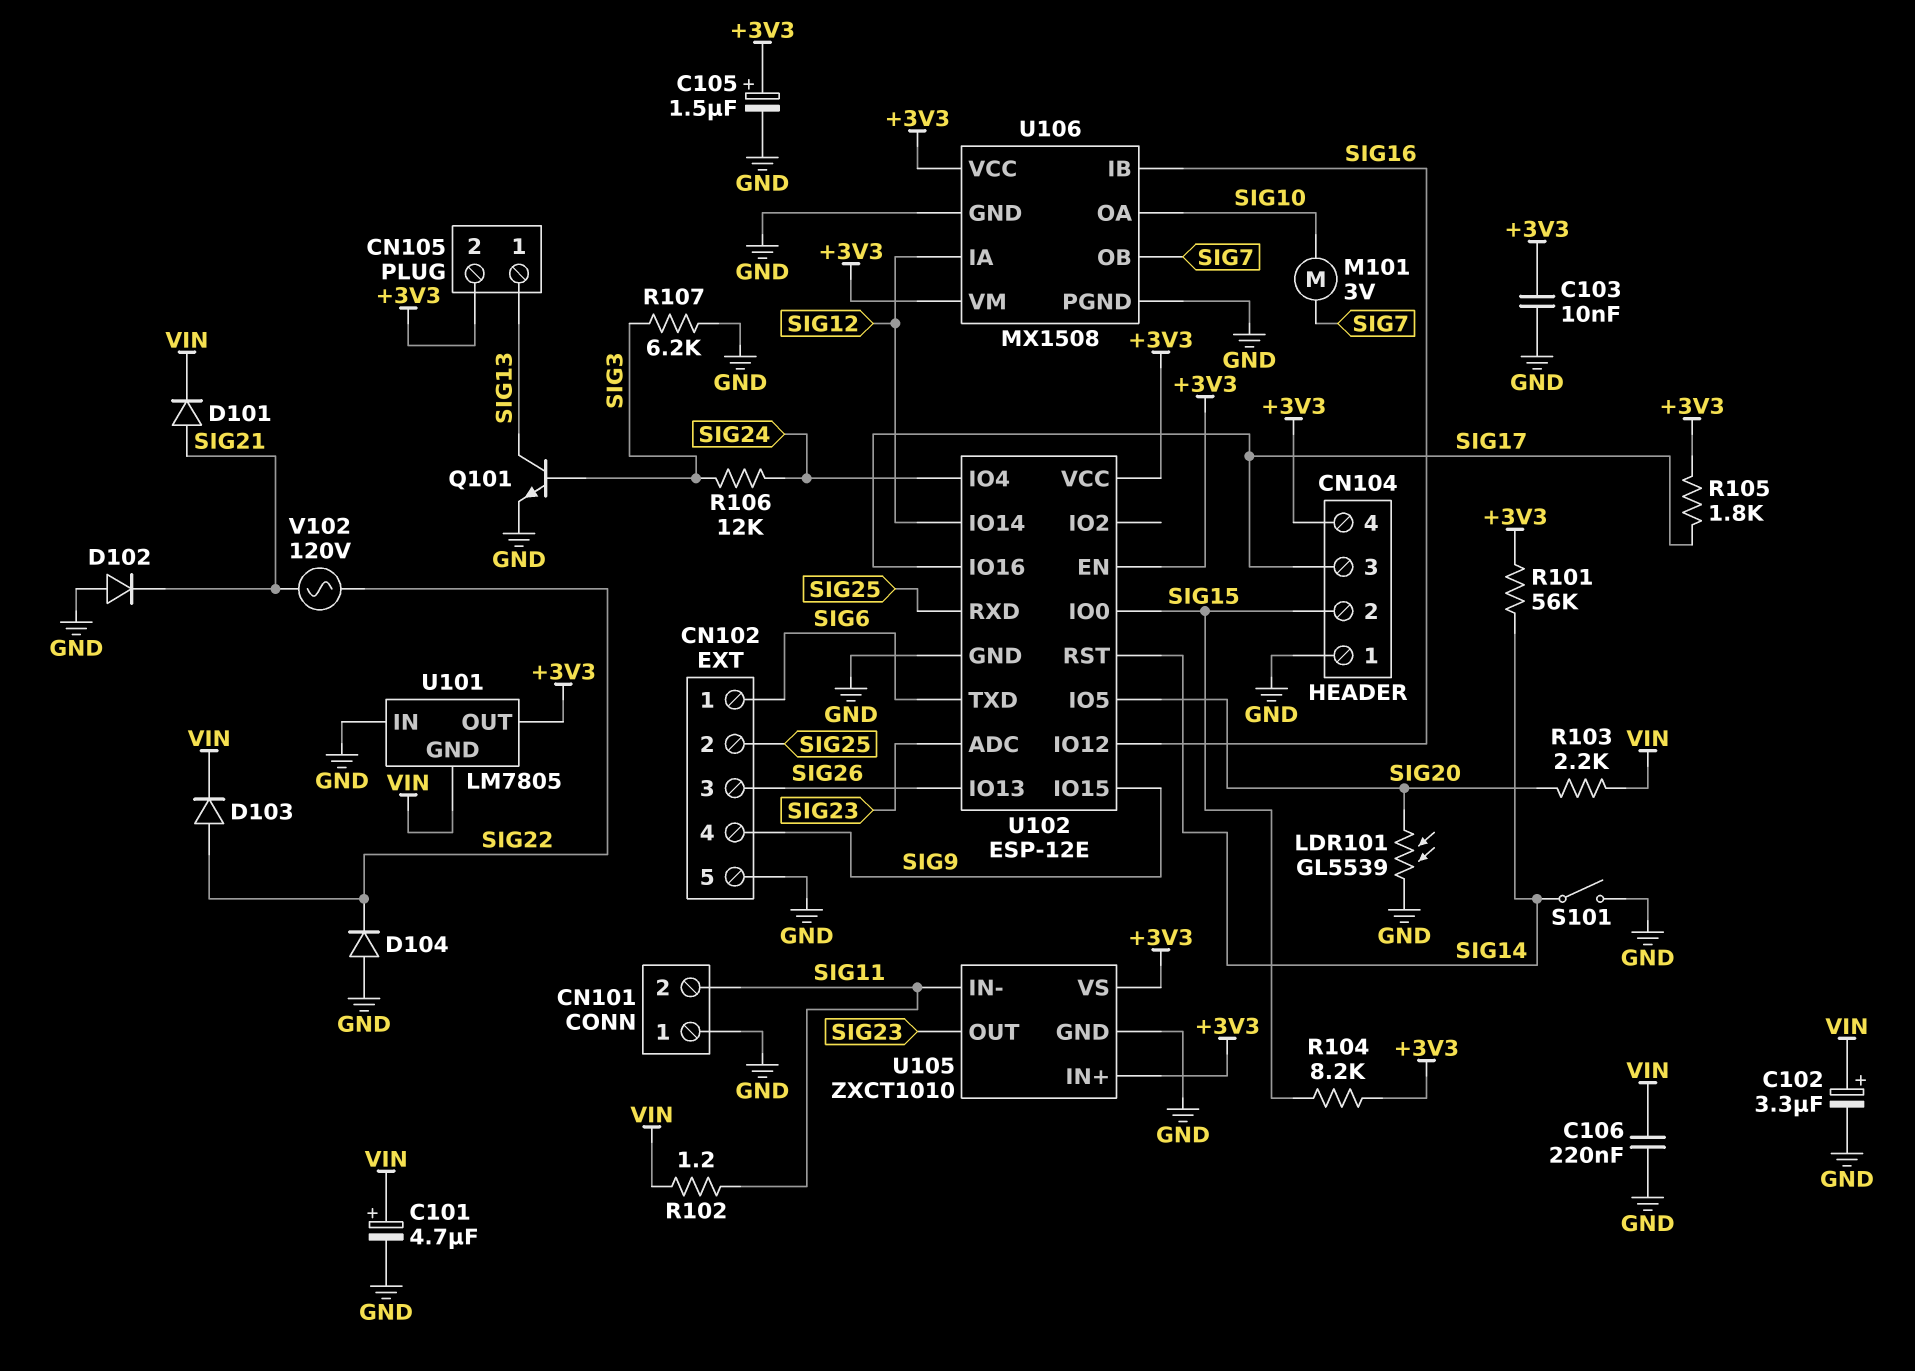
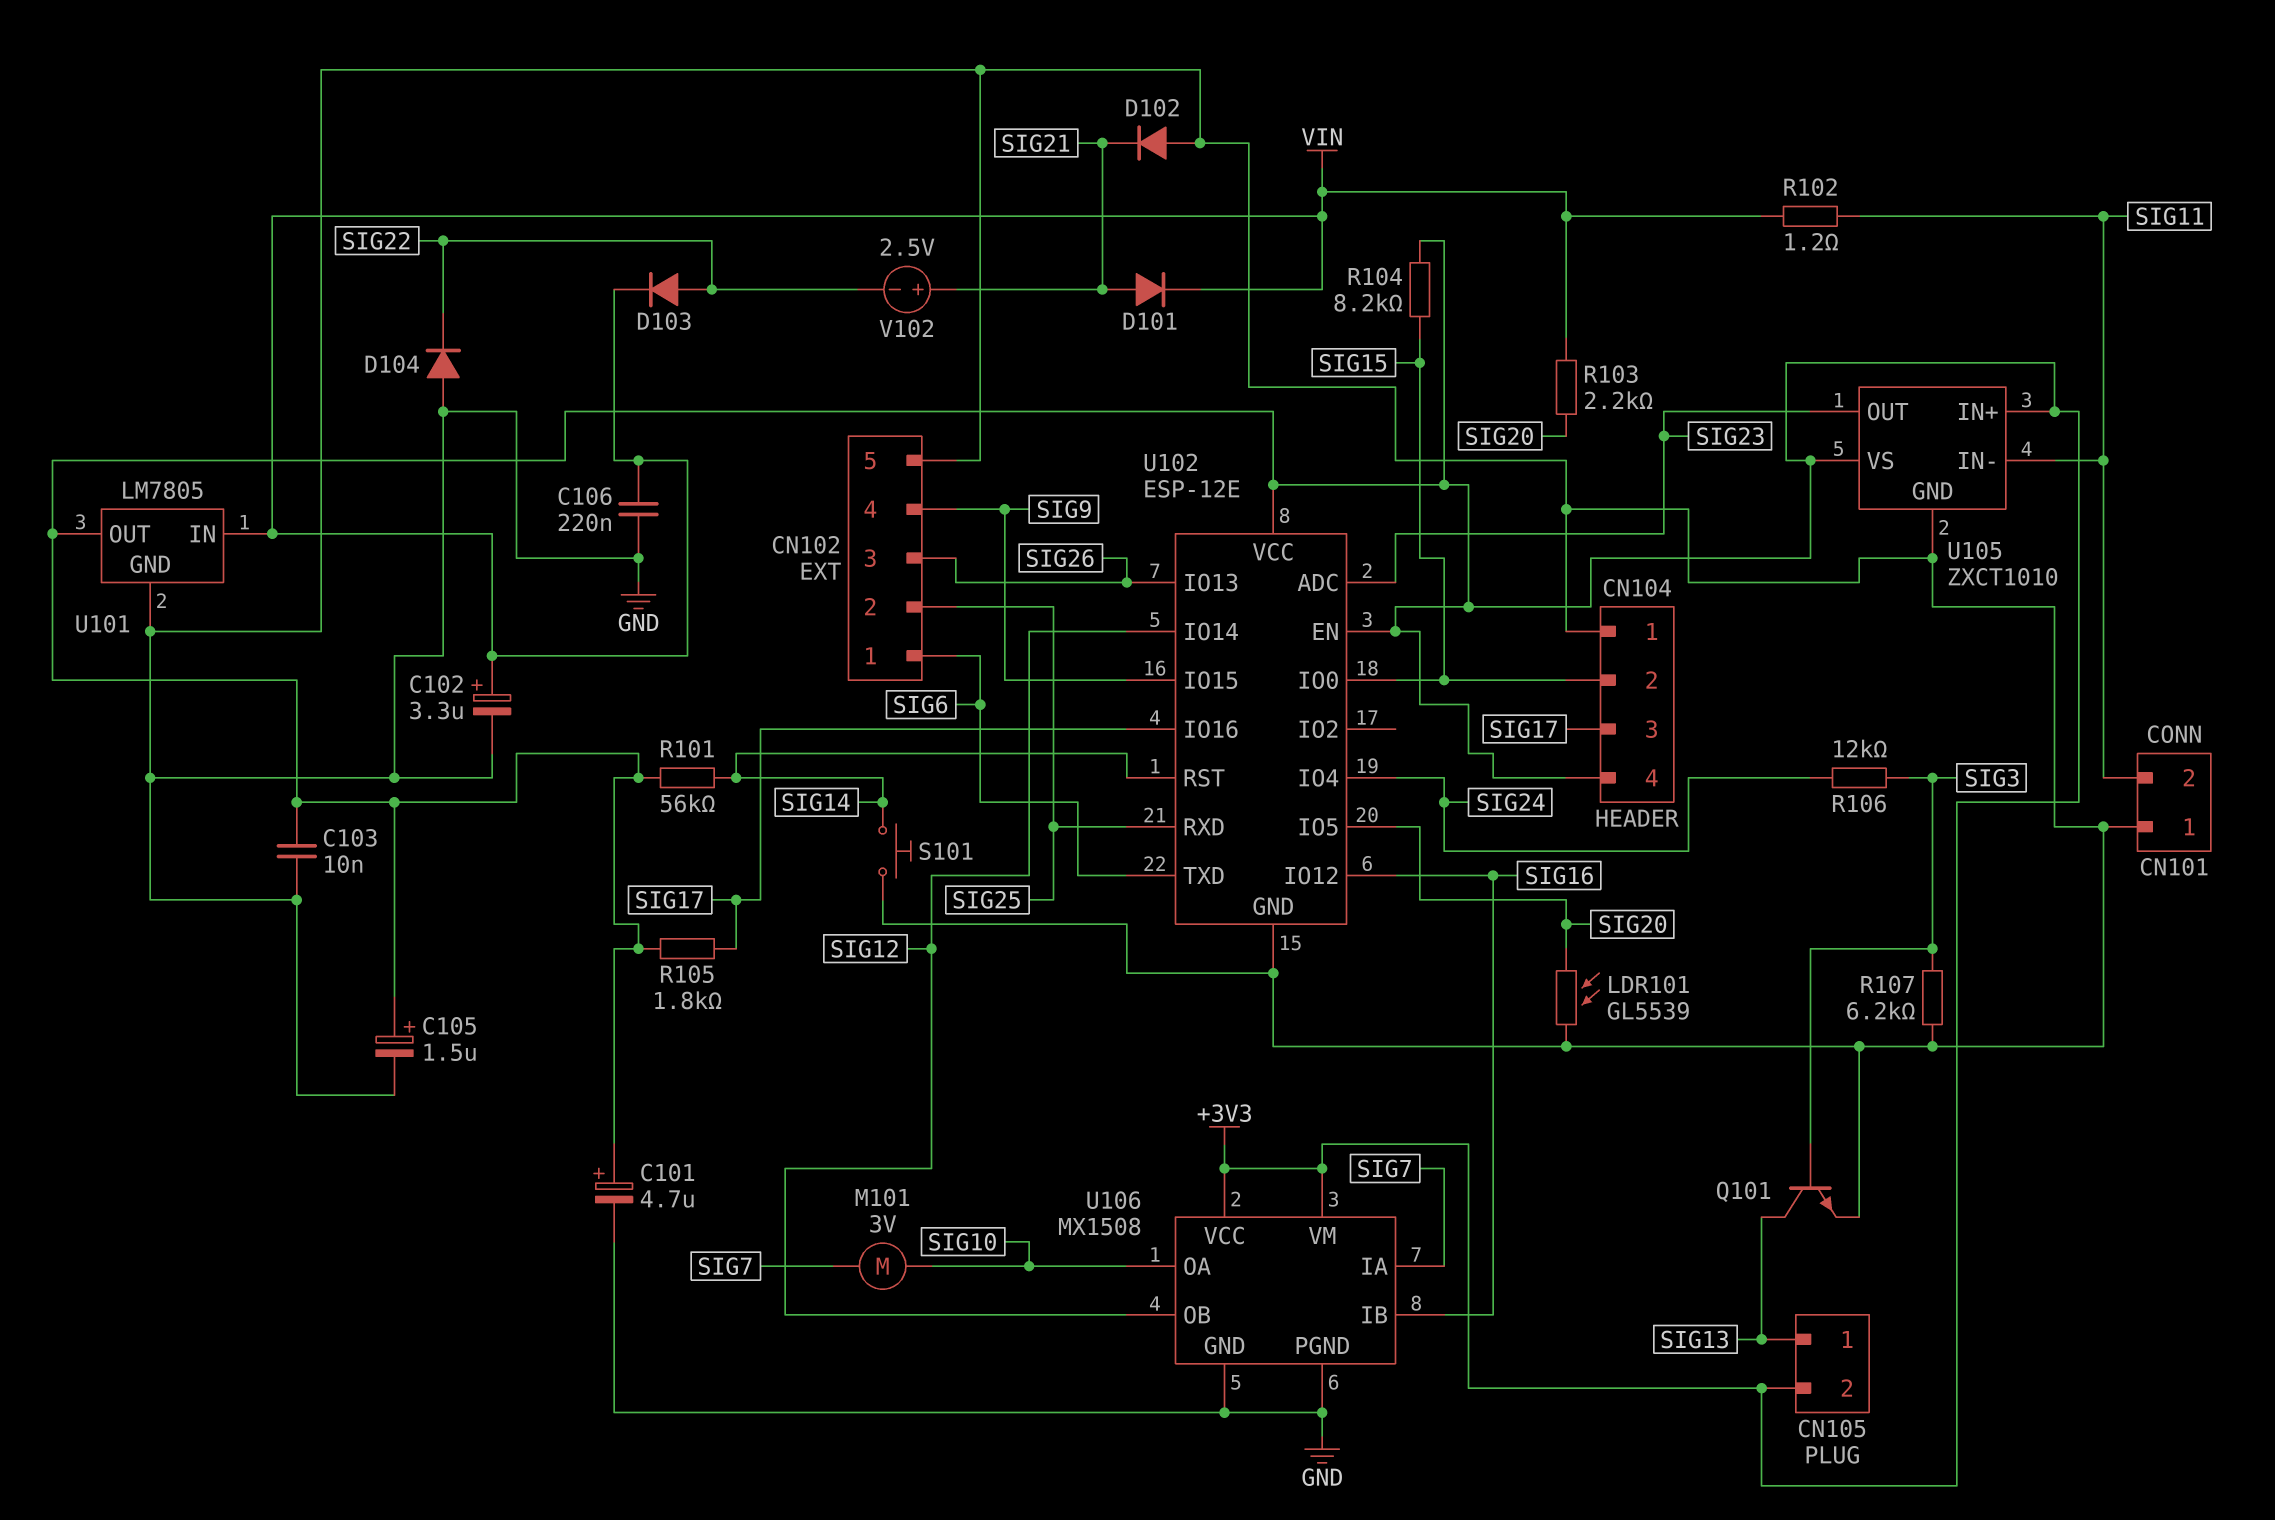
C101: 4.7uF (plus VIN, minus GND) -> 4.7uF (plus +3V3, minus GND)
S101: switch (GND, SIG14) -> button (GND, SIG14)
U101 pin GND: VIN -> GND
U101 pin IN: GND -> VIN
U106 pin IA: SIG12 -> SIG7
U106 pin OB: SIG7 -> SIG12
V102: AC 120V (SIG21, SIG22) -> 2.5V (plus SIG21, minus SIG22)

